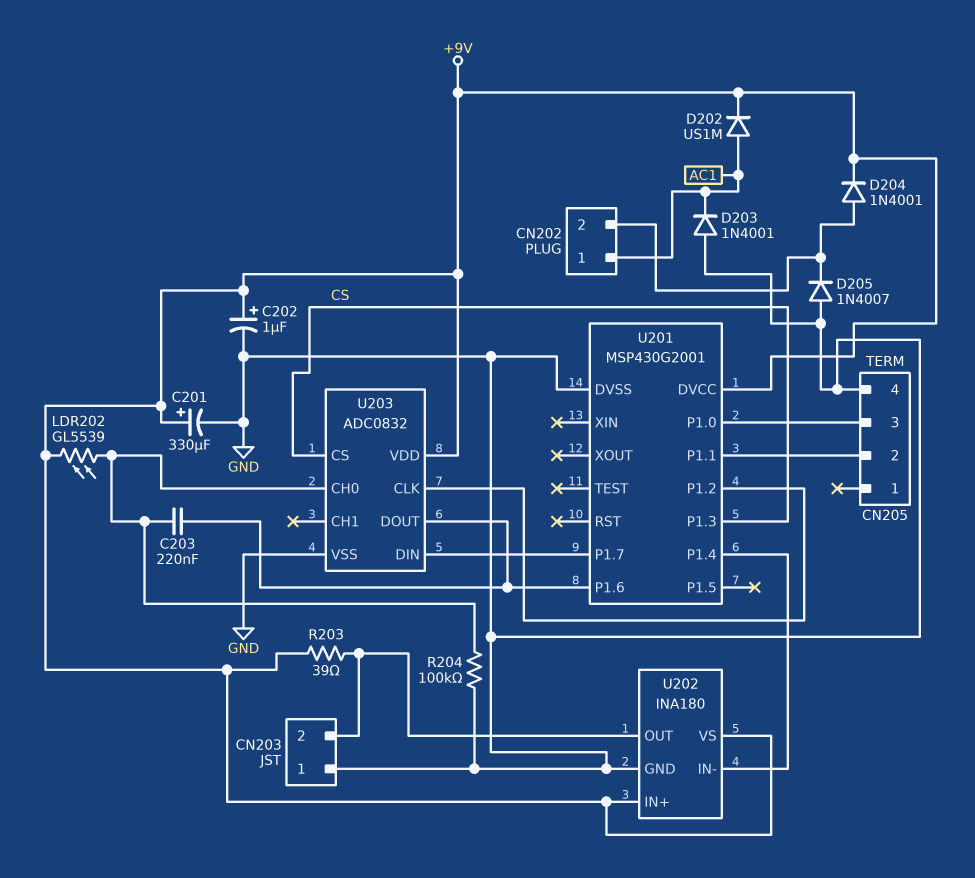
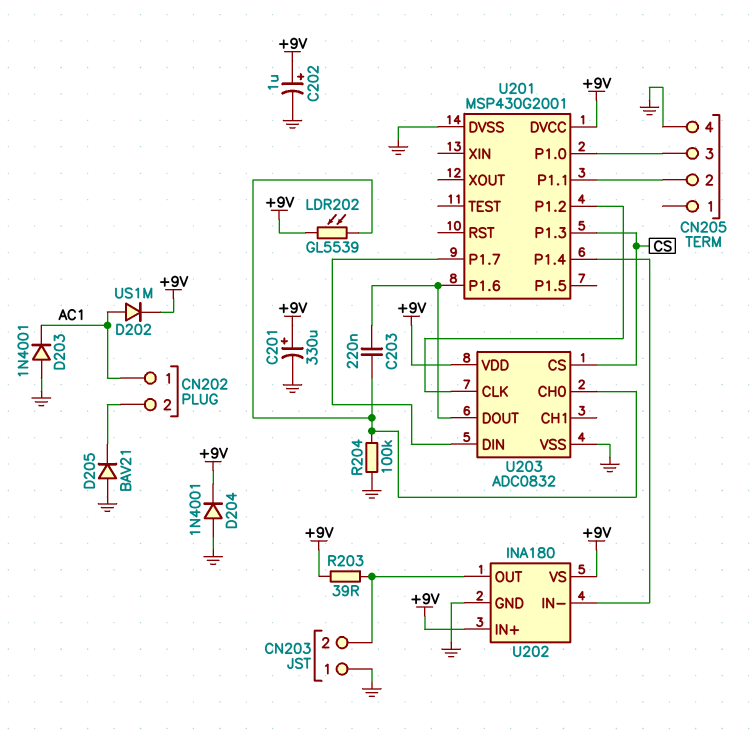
D204: diode 1N4001 (A CN202/2, K +9V) -> diode 1N4001 (A GND, K +9V)
D205: diode 1N4007 (A GND, K CN202/2) -> diode BAV21 (A GND, K CN202/2)

